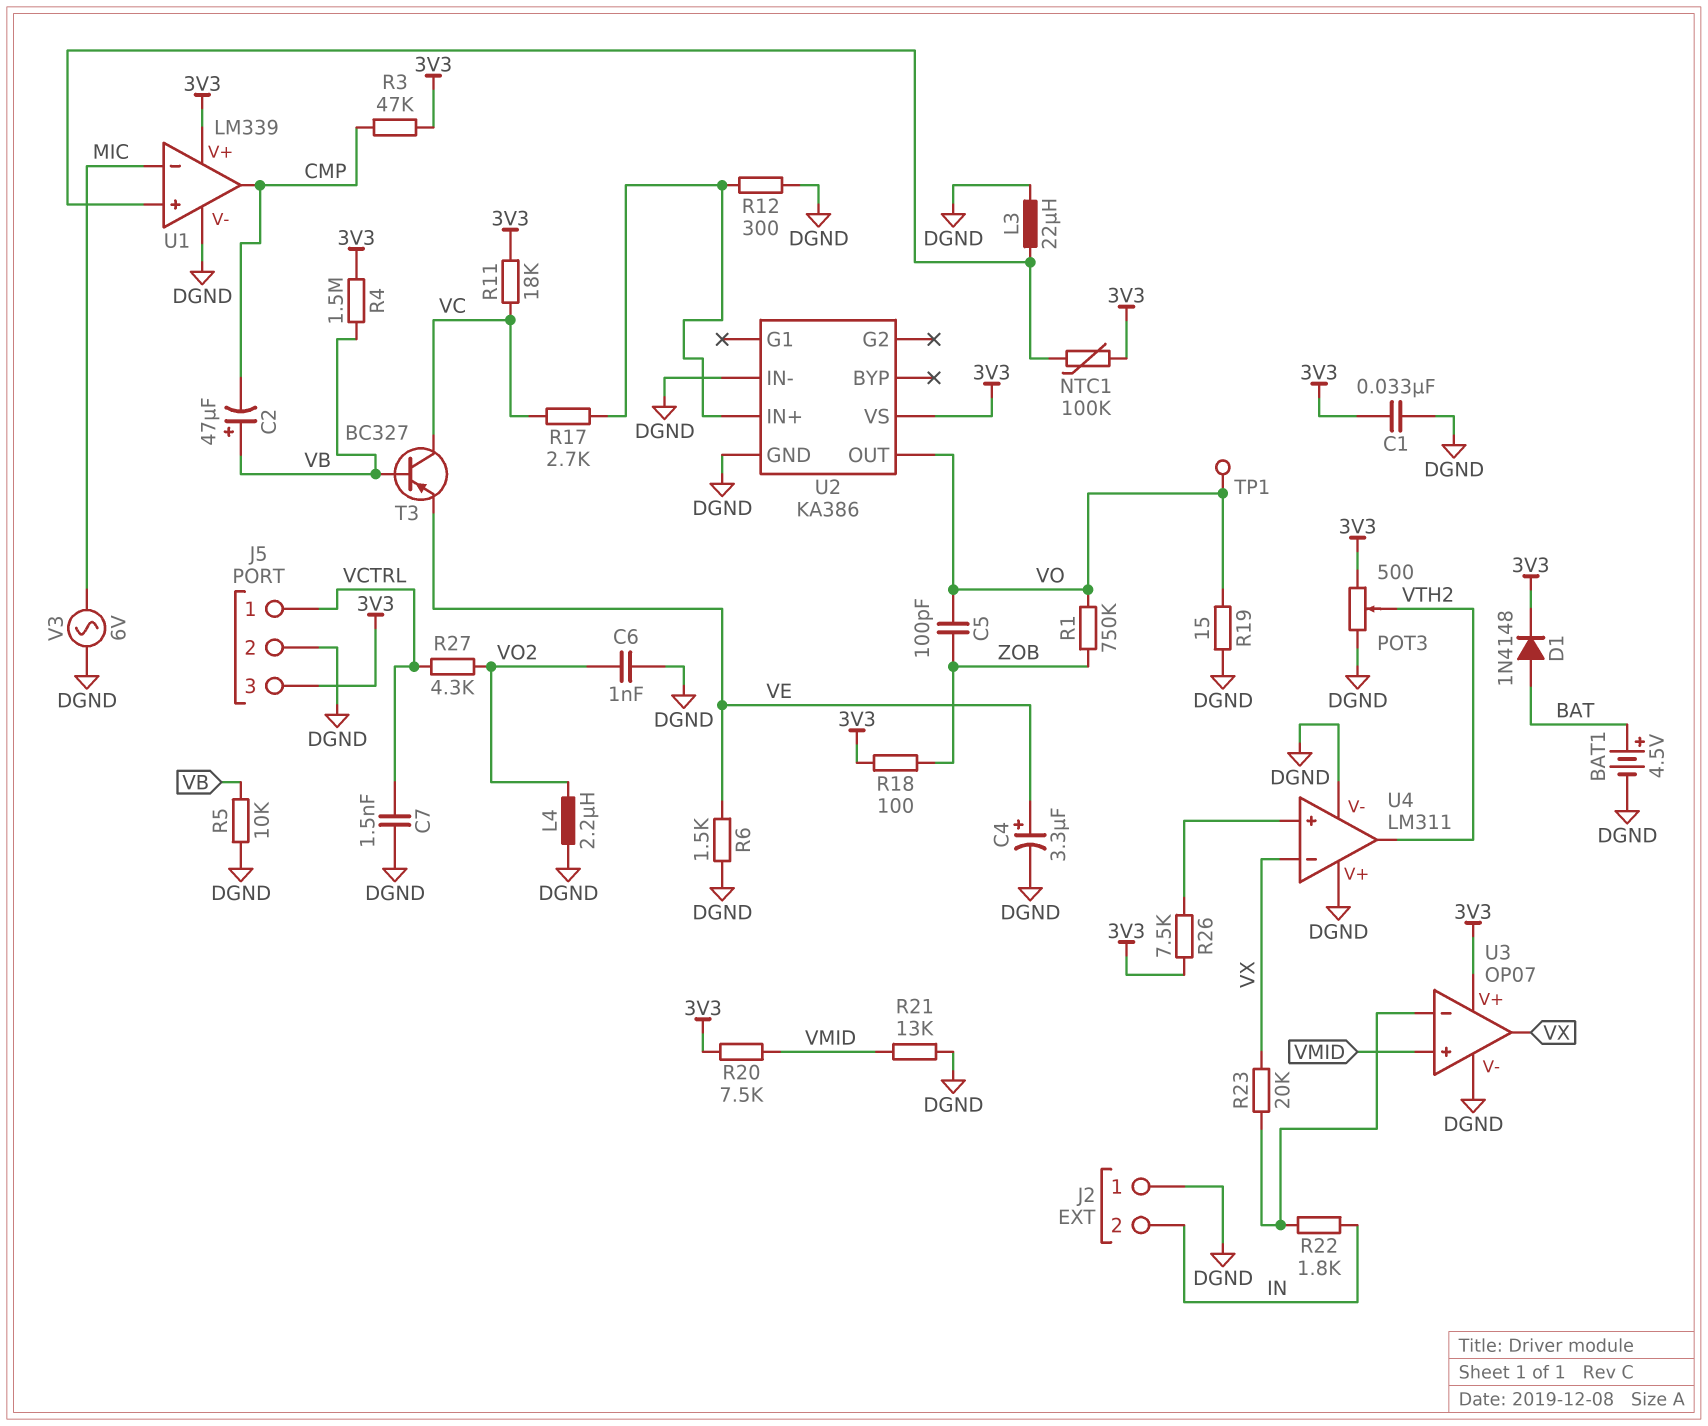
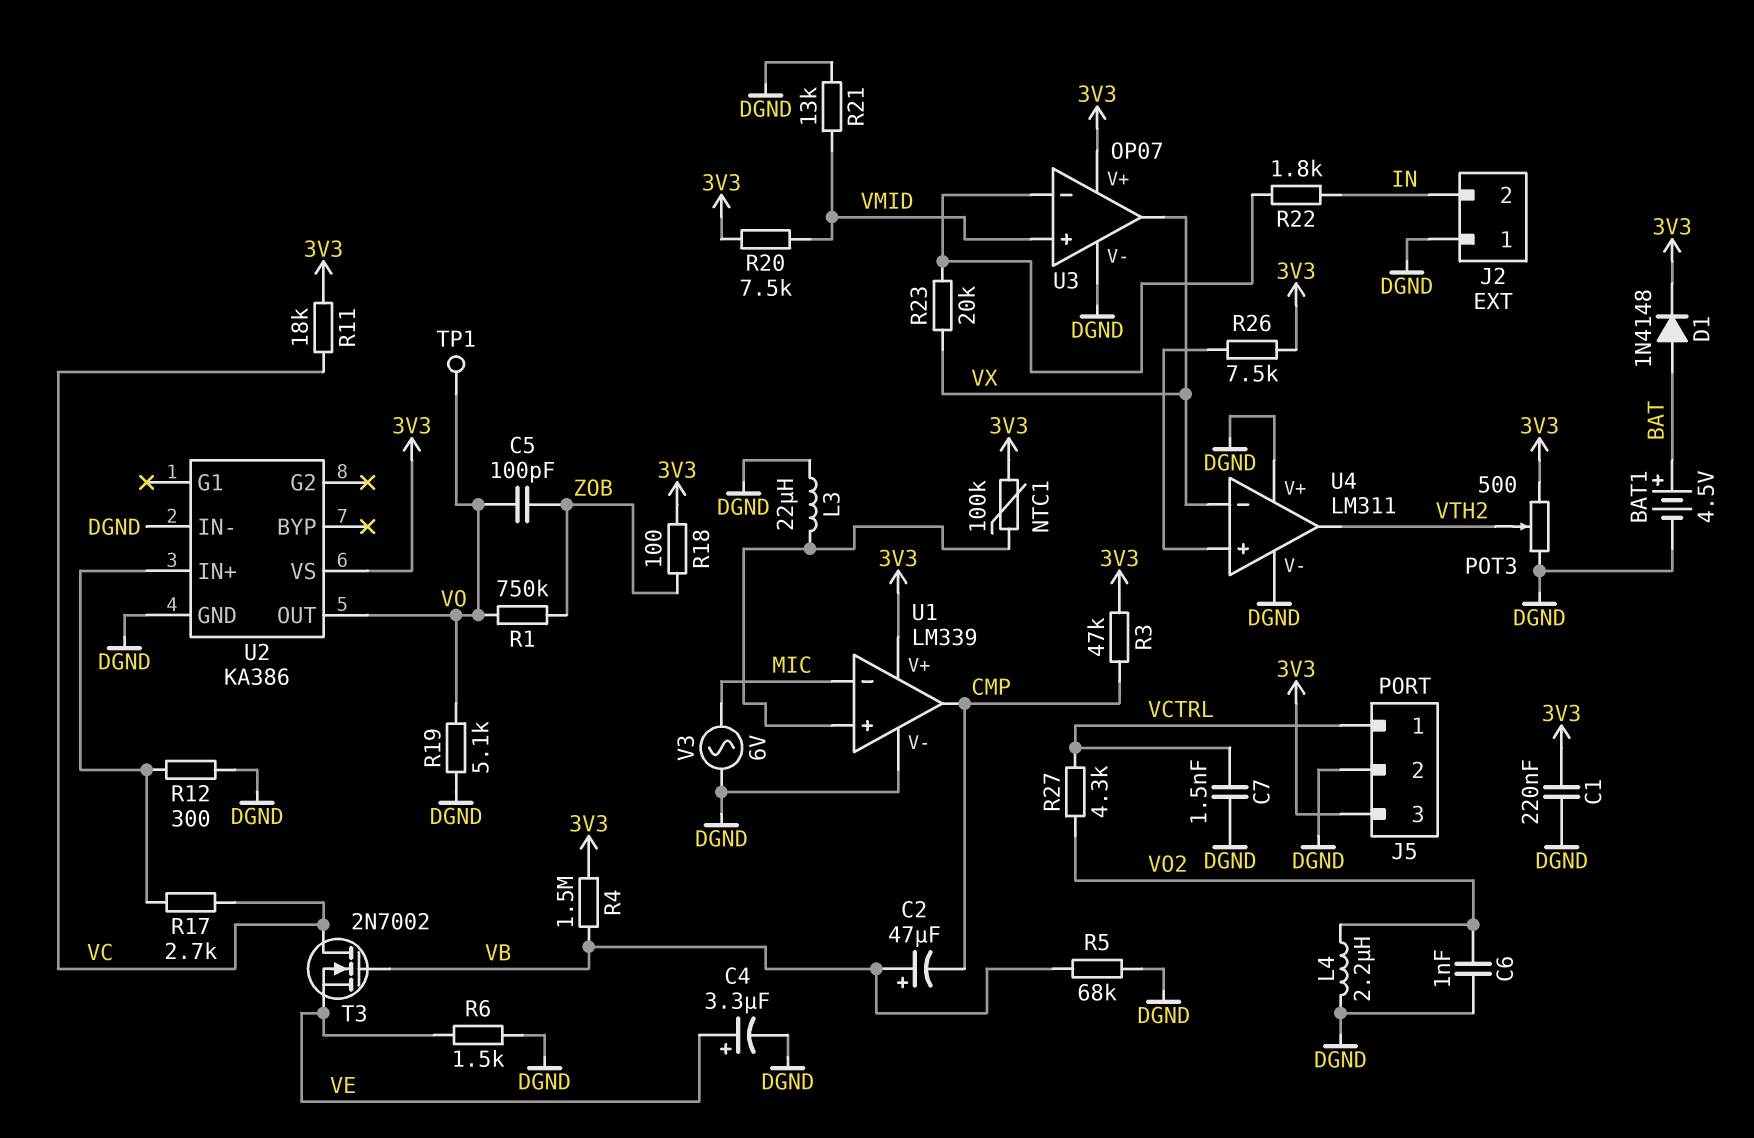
C1: 33nF (3V3, DGND) -> 220nF (3V3, DGND)
R5: 10k (DGND, VB) -> 68k (DGND, VB)
R19: 15 (DGND, VO) -> 5.1k (DGND, VO)
T3: PNP BC327 (B VB, C VC, E VE) -> NMOS 2N7002 (G VB, D VC, S VE)

